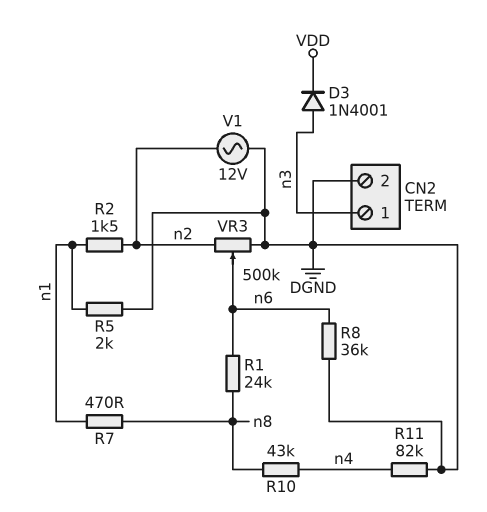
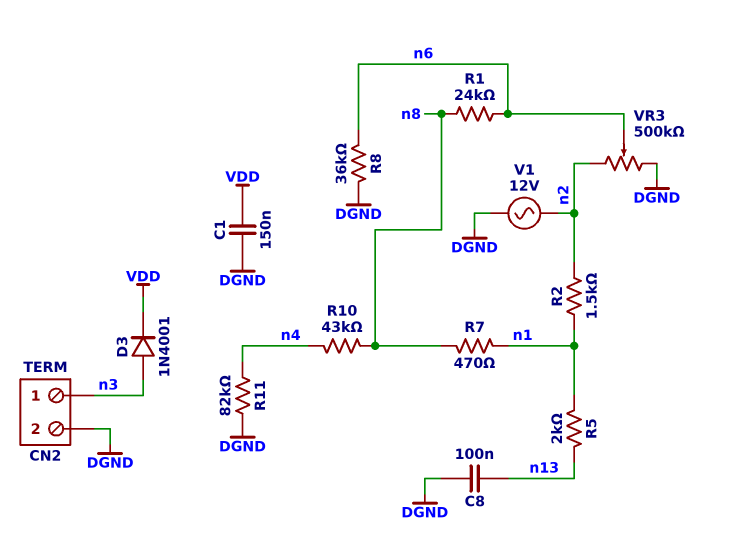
C1: none -> 150nF (DGND, VDD)
C8: none -> 100nF (DGND, n13)
R5: 2k (DGND, n1) -> 2k (n1, n13)

